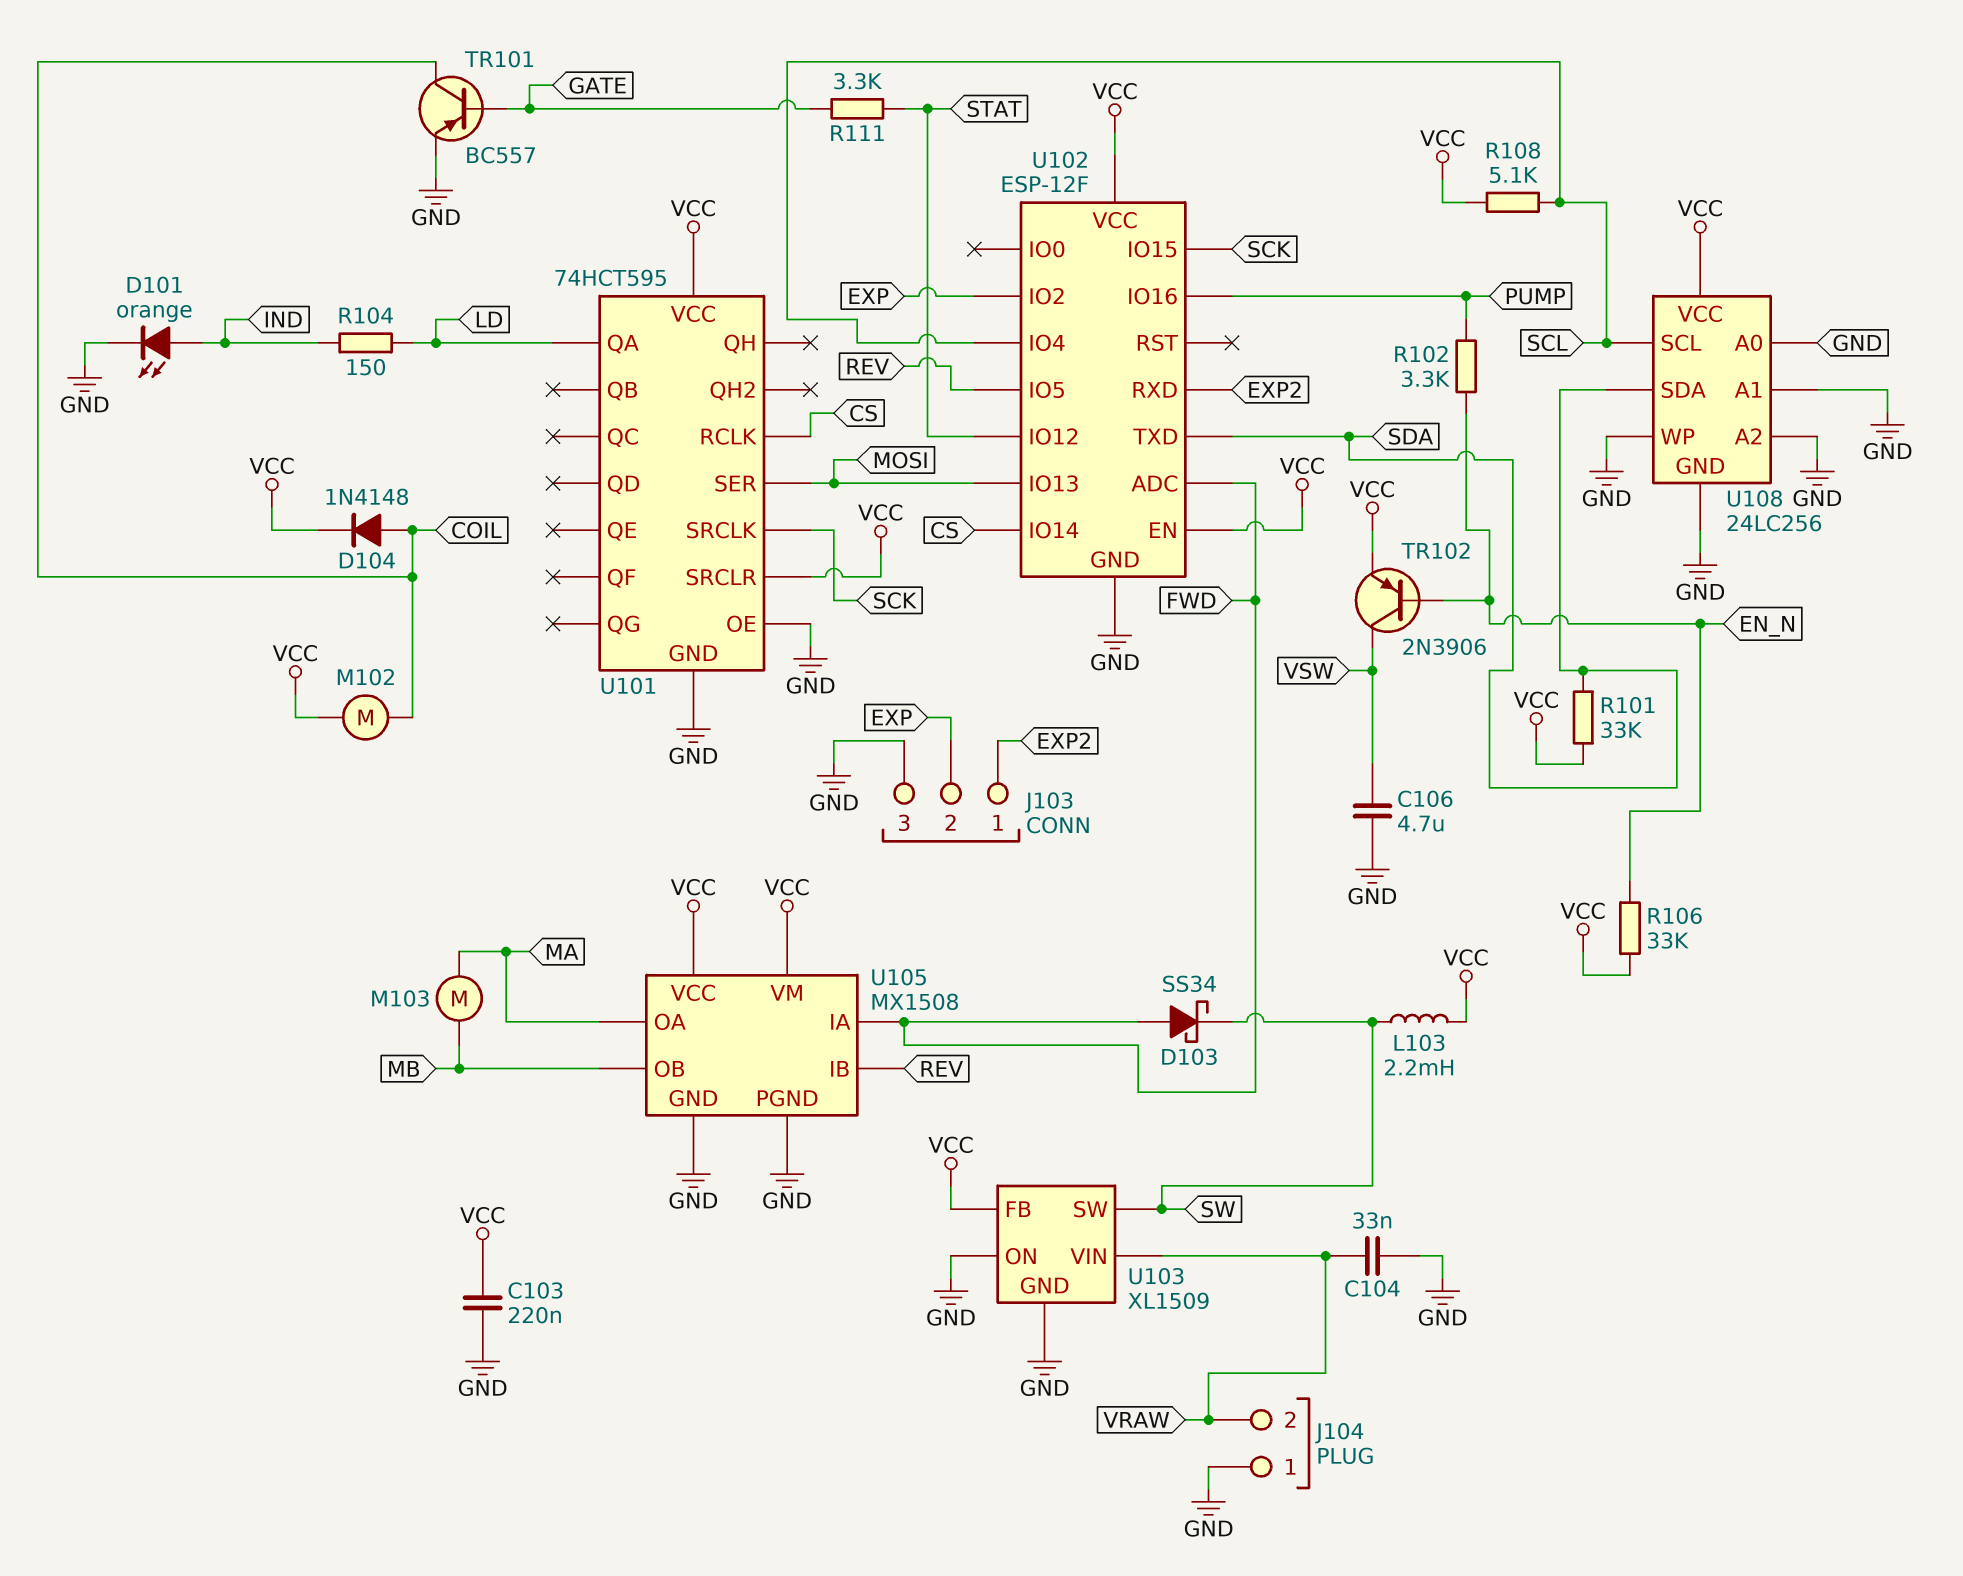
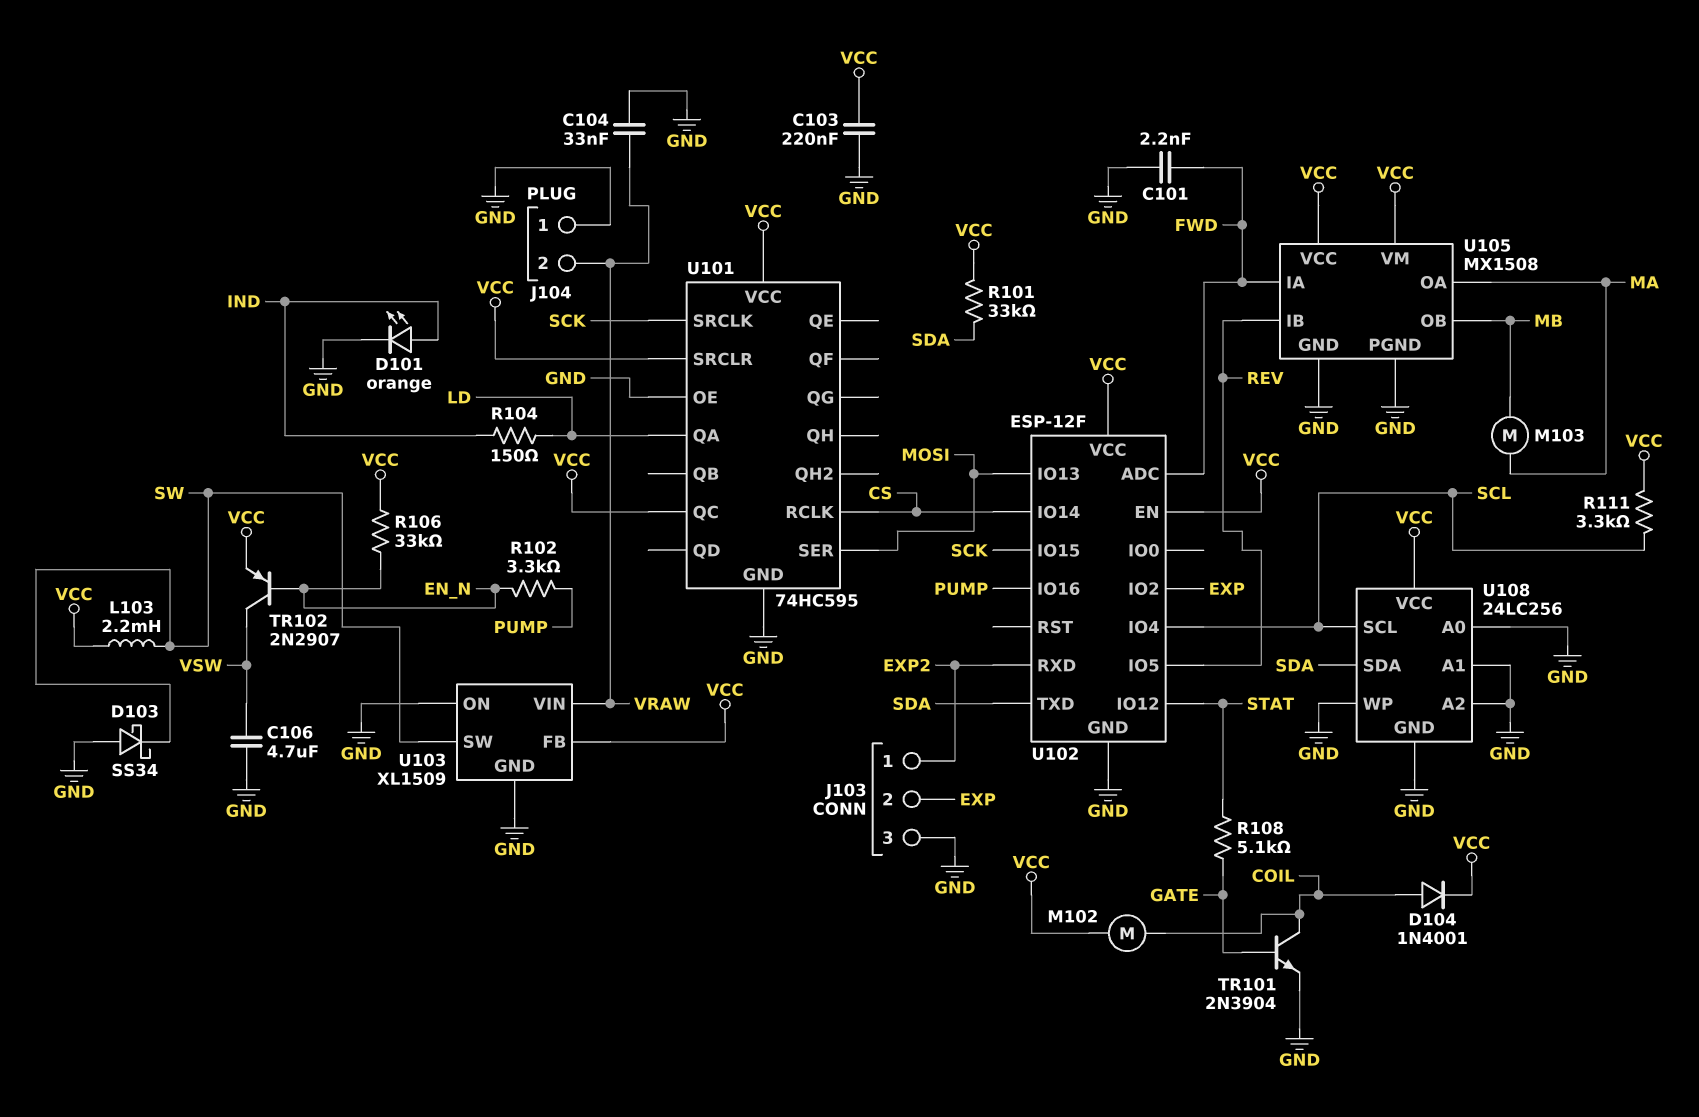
C101: none -> 2.2nF (FWD, GND)
D103: schottky SS34 (A FWD, K SW) -> schottky SS34 (A GND, K SW)
D104: diode 1N4148 (A COIL, K VCC) -> diode 1N4001 (A COIL, K VCC)
R108: 5.1k (SCL, VCC) -> 5.1k (GATE, STAT)
R111: 3.3k (GATE, STAT) -> 3.3k (SCL, VCC)
TR101: PNP BC557 (B GATE, C COIL, E GND) -> NPN 2N3904 (B GATE, C COIL, E GND)
TR102: PNP 2N3906 (B EN_N, C VSW, E VCC) -> PNP 2N2907 (B EN_N, C VSW, E VCC)
U101: 74HCT595 -> 74HC595
U101 pin QC: none -> VCC

